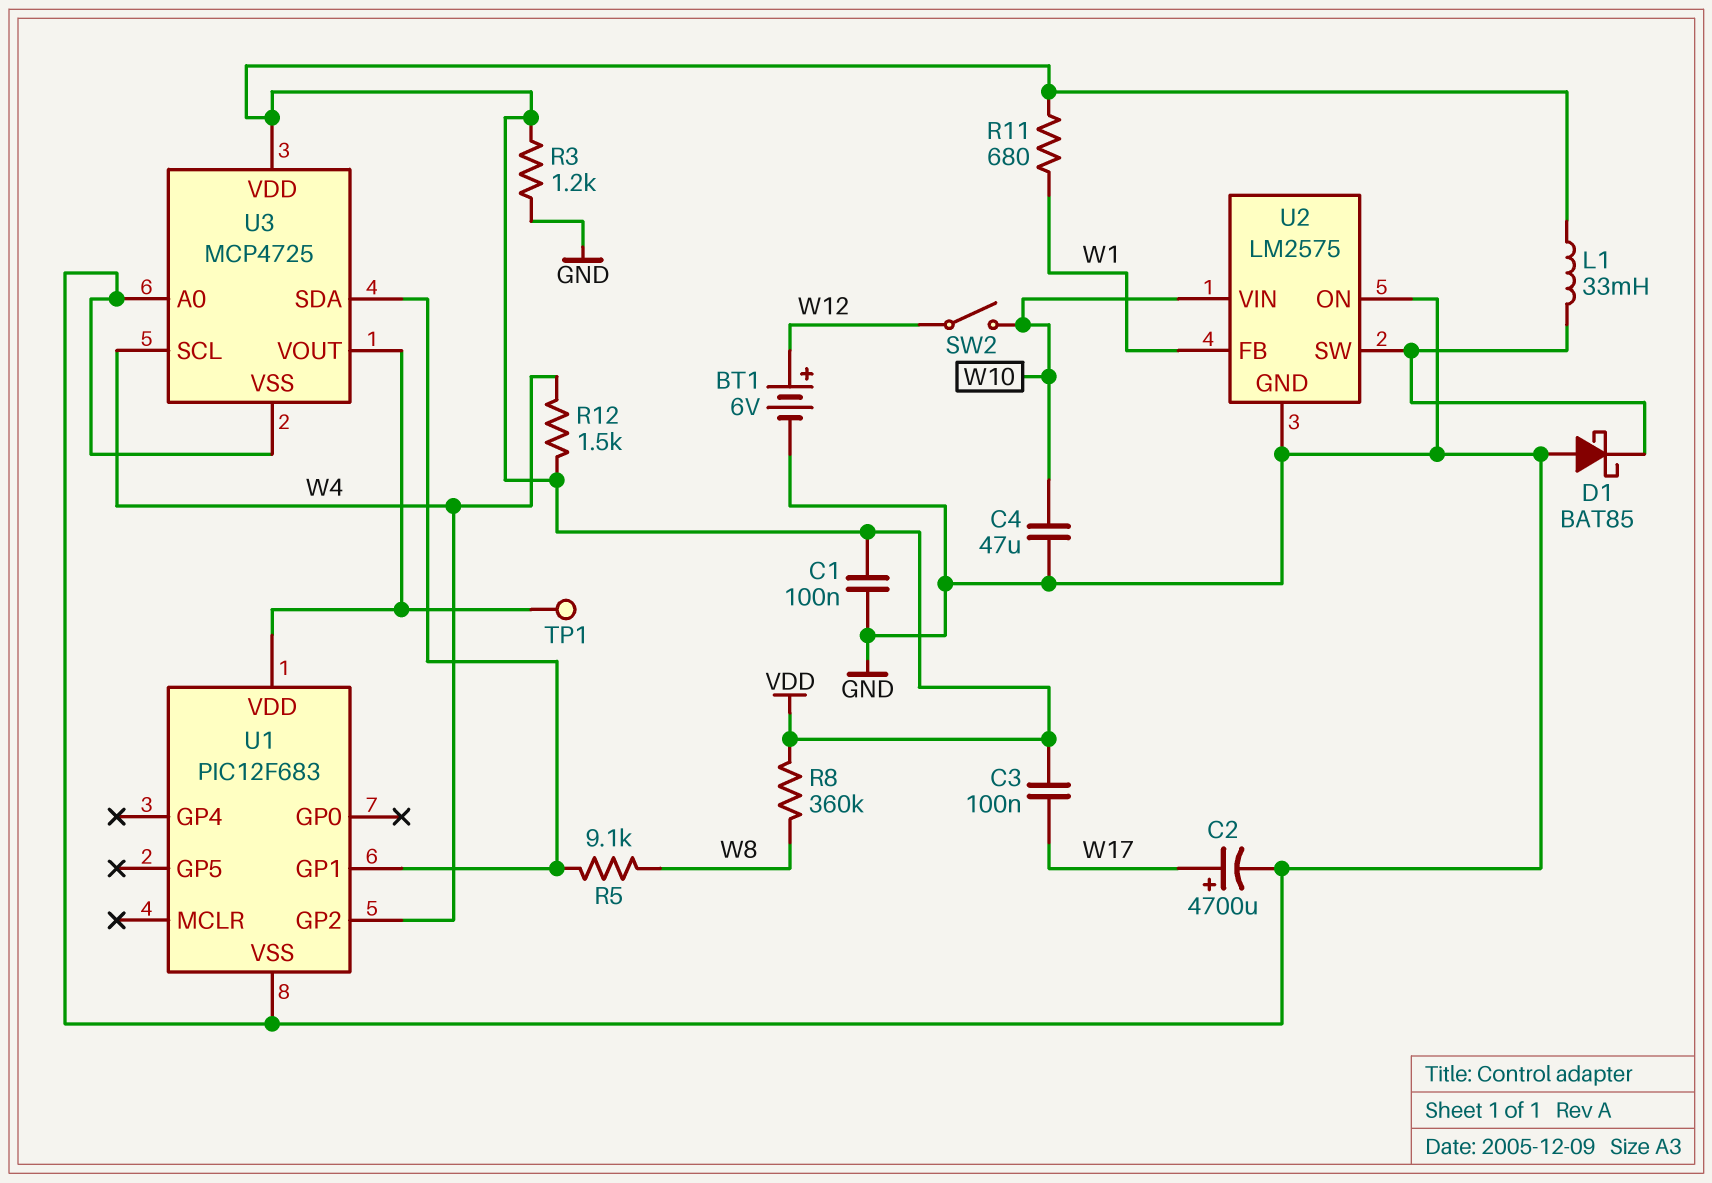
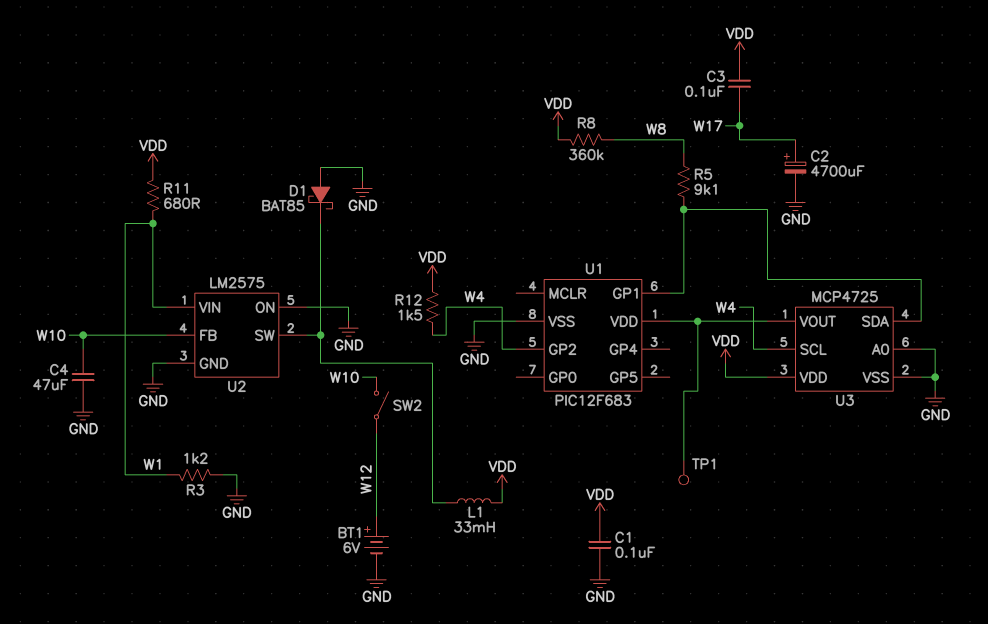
R3: 1.2k (GND, VDD) -> 1.2k (GND, W1)
U2 pin FB: W1 -> W10
U2 pin VIN: W10 -> W1

